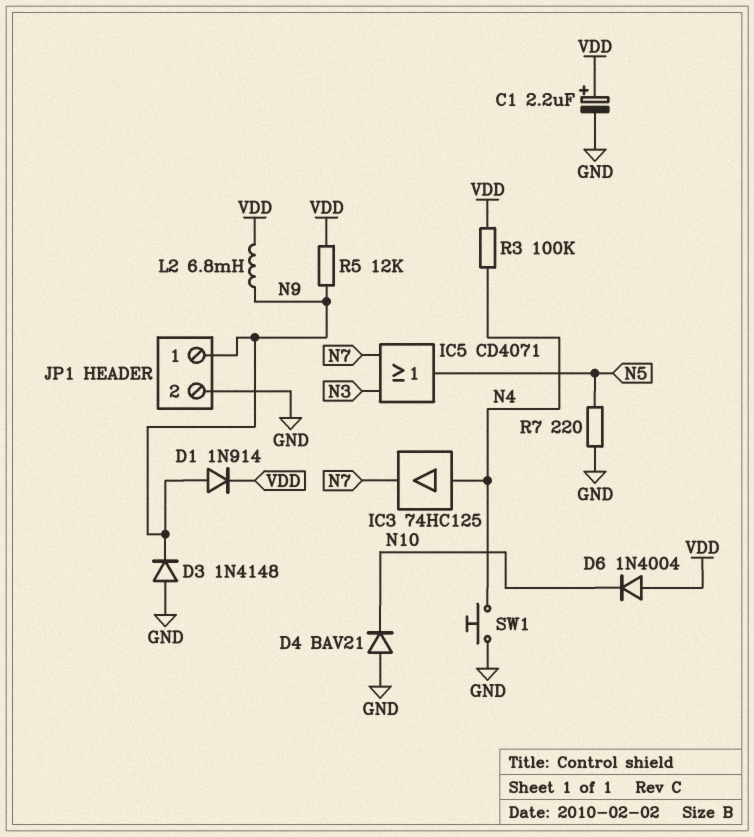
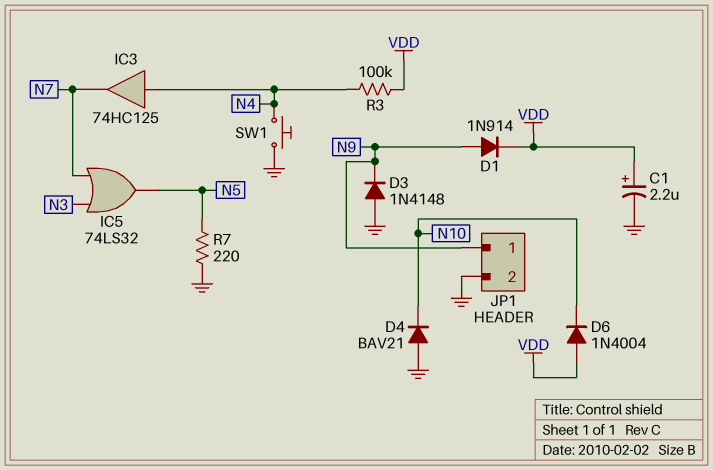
IC5: OR CD4071 (in N3, in N7, out N5) -> OR 74LS32 (in N3, in N7, out N5)
L2: 6.8mH (N9, VDD) -> none
R5: 12k (N9, VDD) -> none

